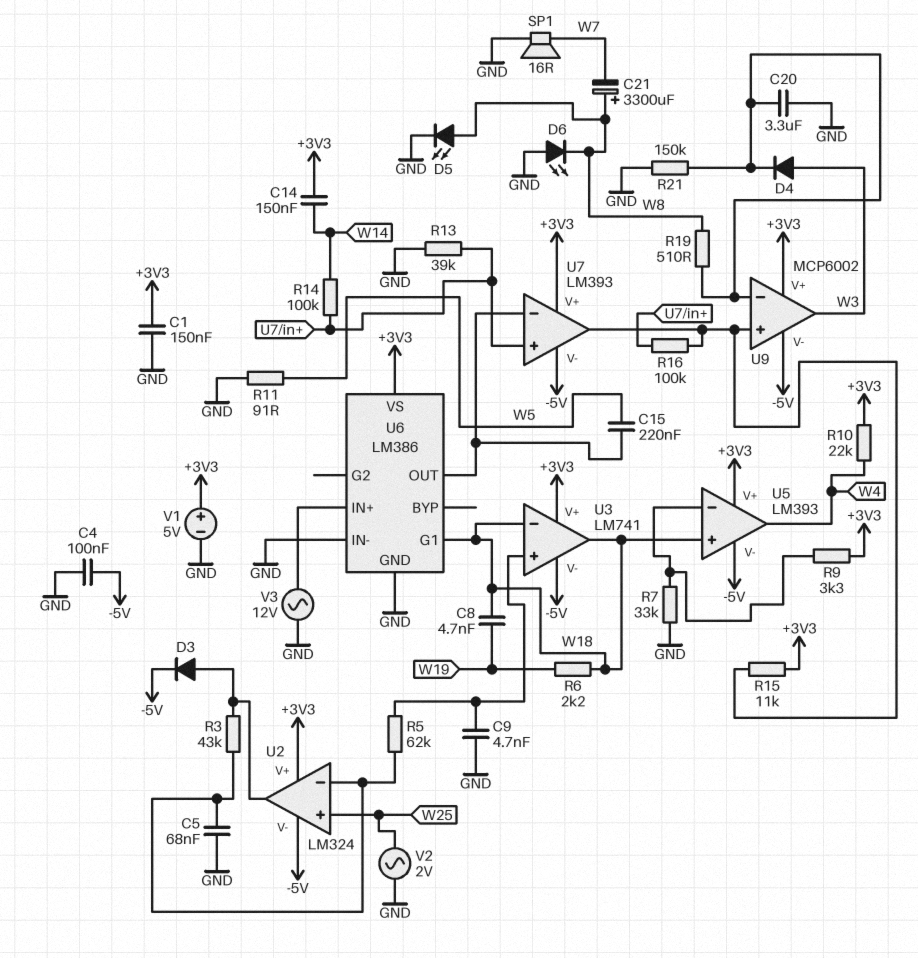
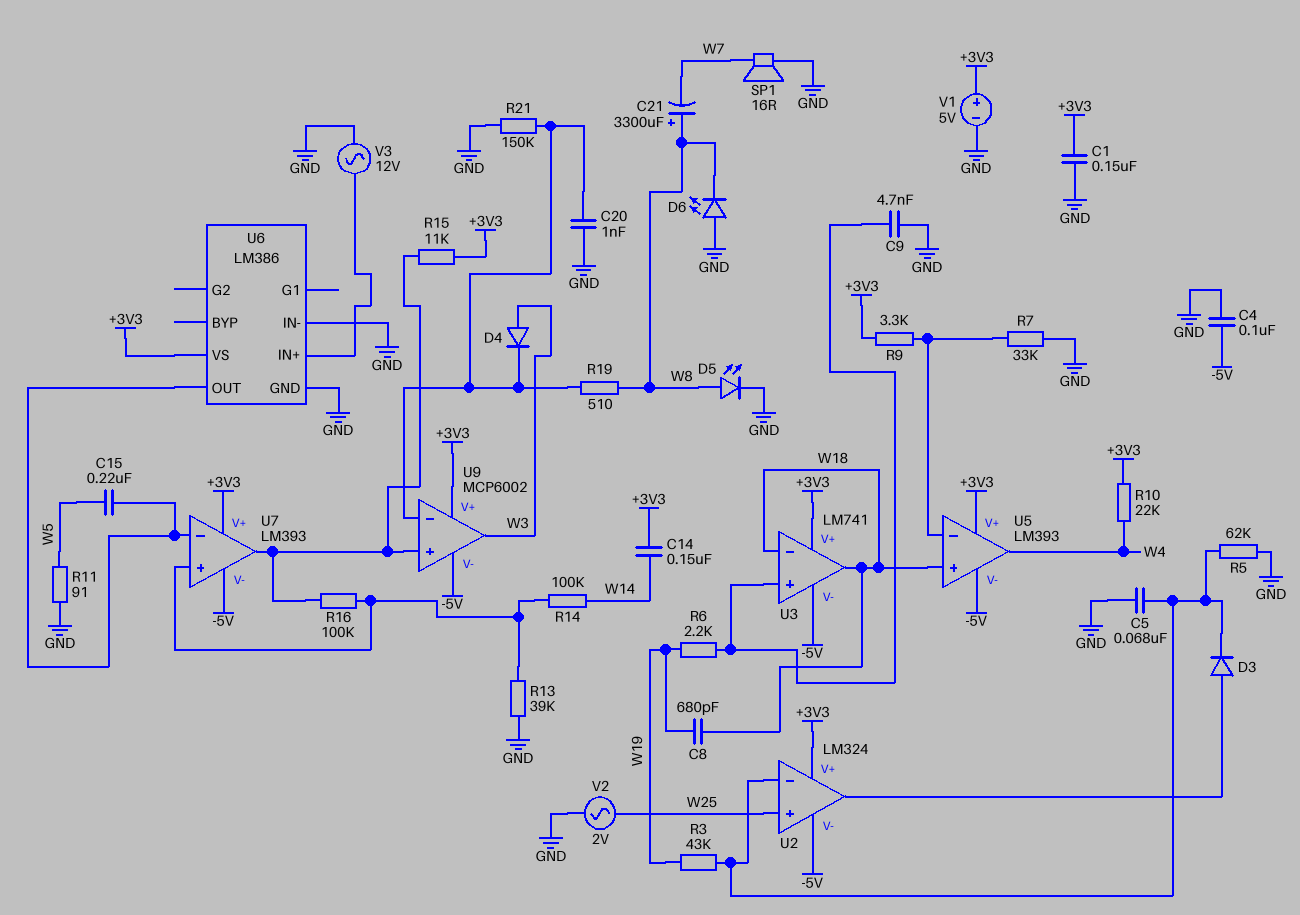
C8: 4.7nF (W18, W19) -> 680pF (W18, W19)
C20: 3.3uF (GND, U9/in-) -> 1nF (GND, U9/in-)
D3: diode (A U2/out, K -5V) -> diode (A U2/out, K U2/in-)
R3: 43k (U2/in-, U2/out) -> 43k (U2/in-, W19)
R5: 62k (U2/in-, U3/in+) -> 62k (GND, U2/in-)
R6: 2.2k (W18, W19) -> 2.2k (U3/in+, W19)
U6 pin G1: W18 -> none

